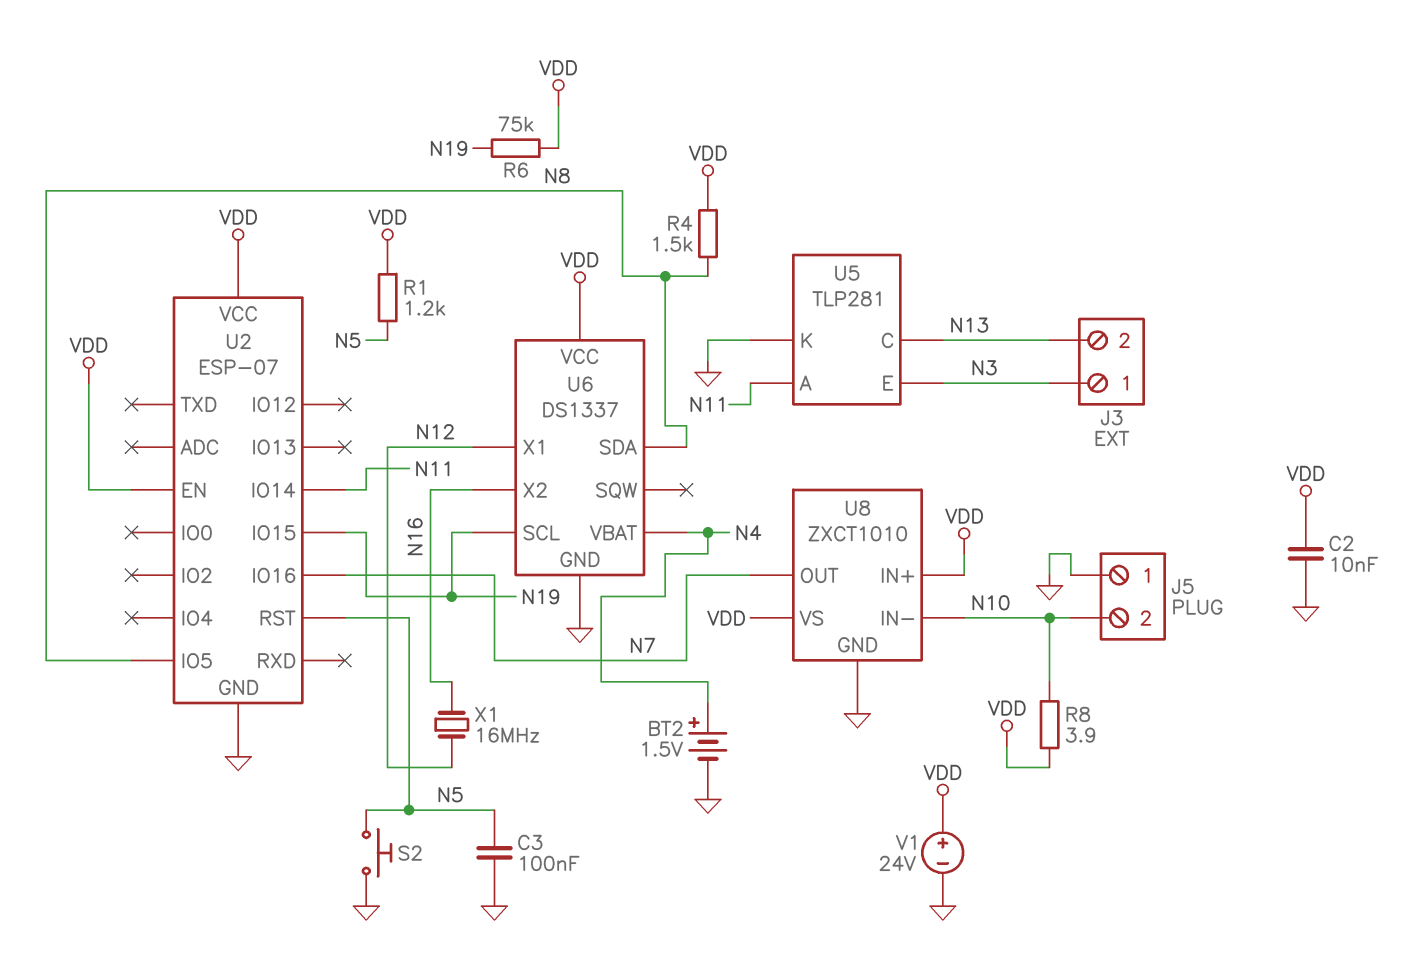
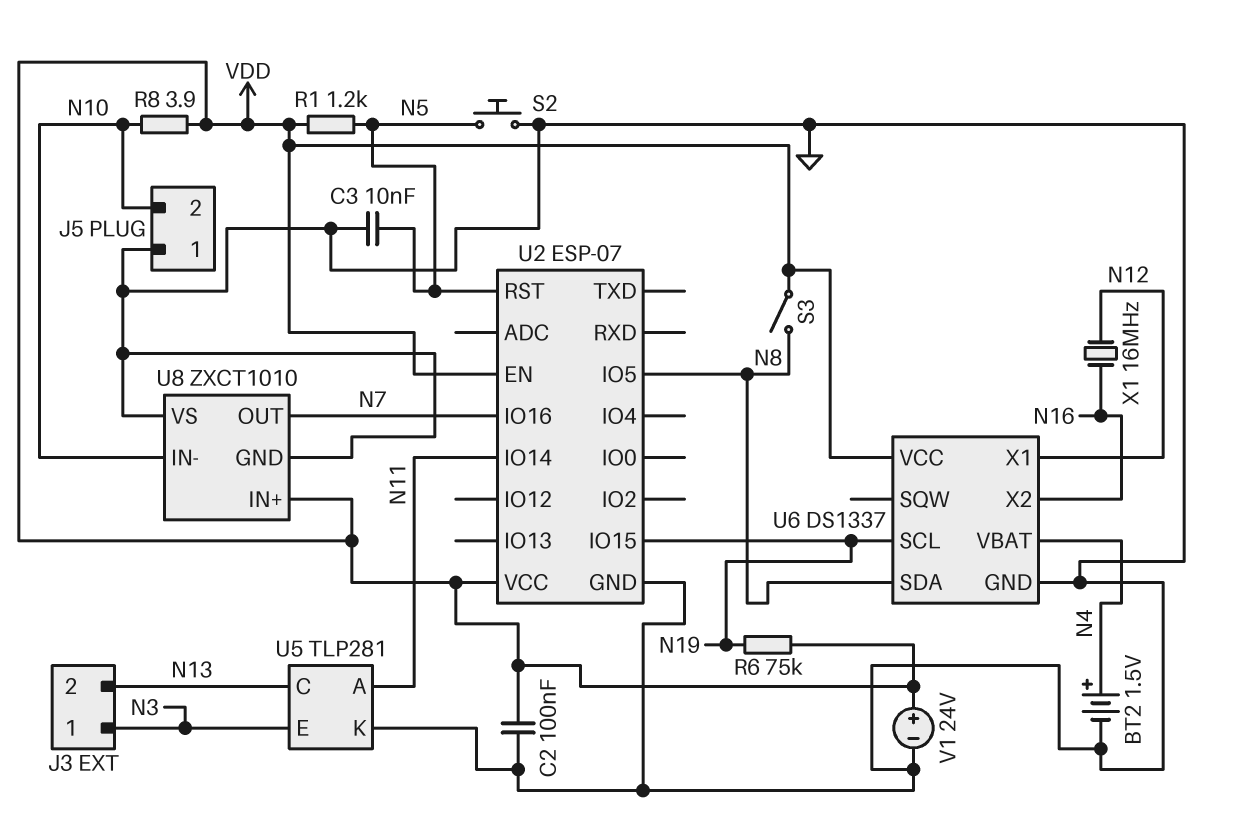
C2: 10nF (GND, VDD) -> 100nF (GND, VDD)
C3: 100nF (GND, N5) -> 10nF (GND, N5)
R4: 1.5k (N8, VDD) -> none
S3: none -> switch (N8, VDD)
U8 pin VS: VDD -> GND

